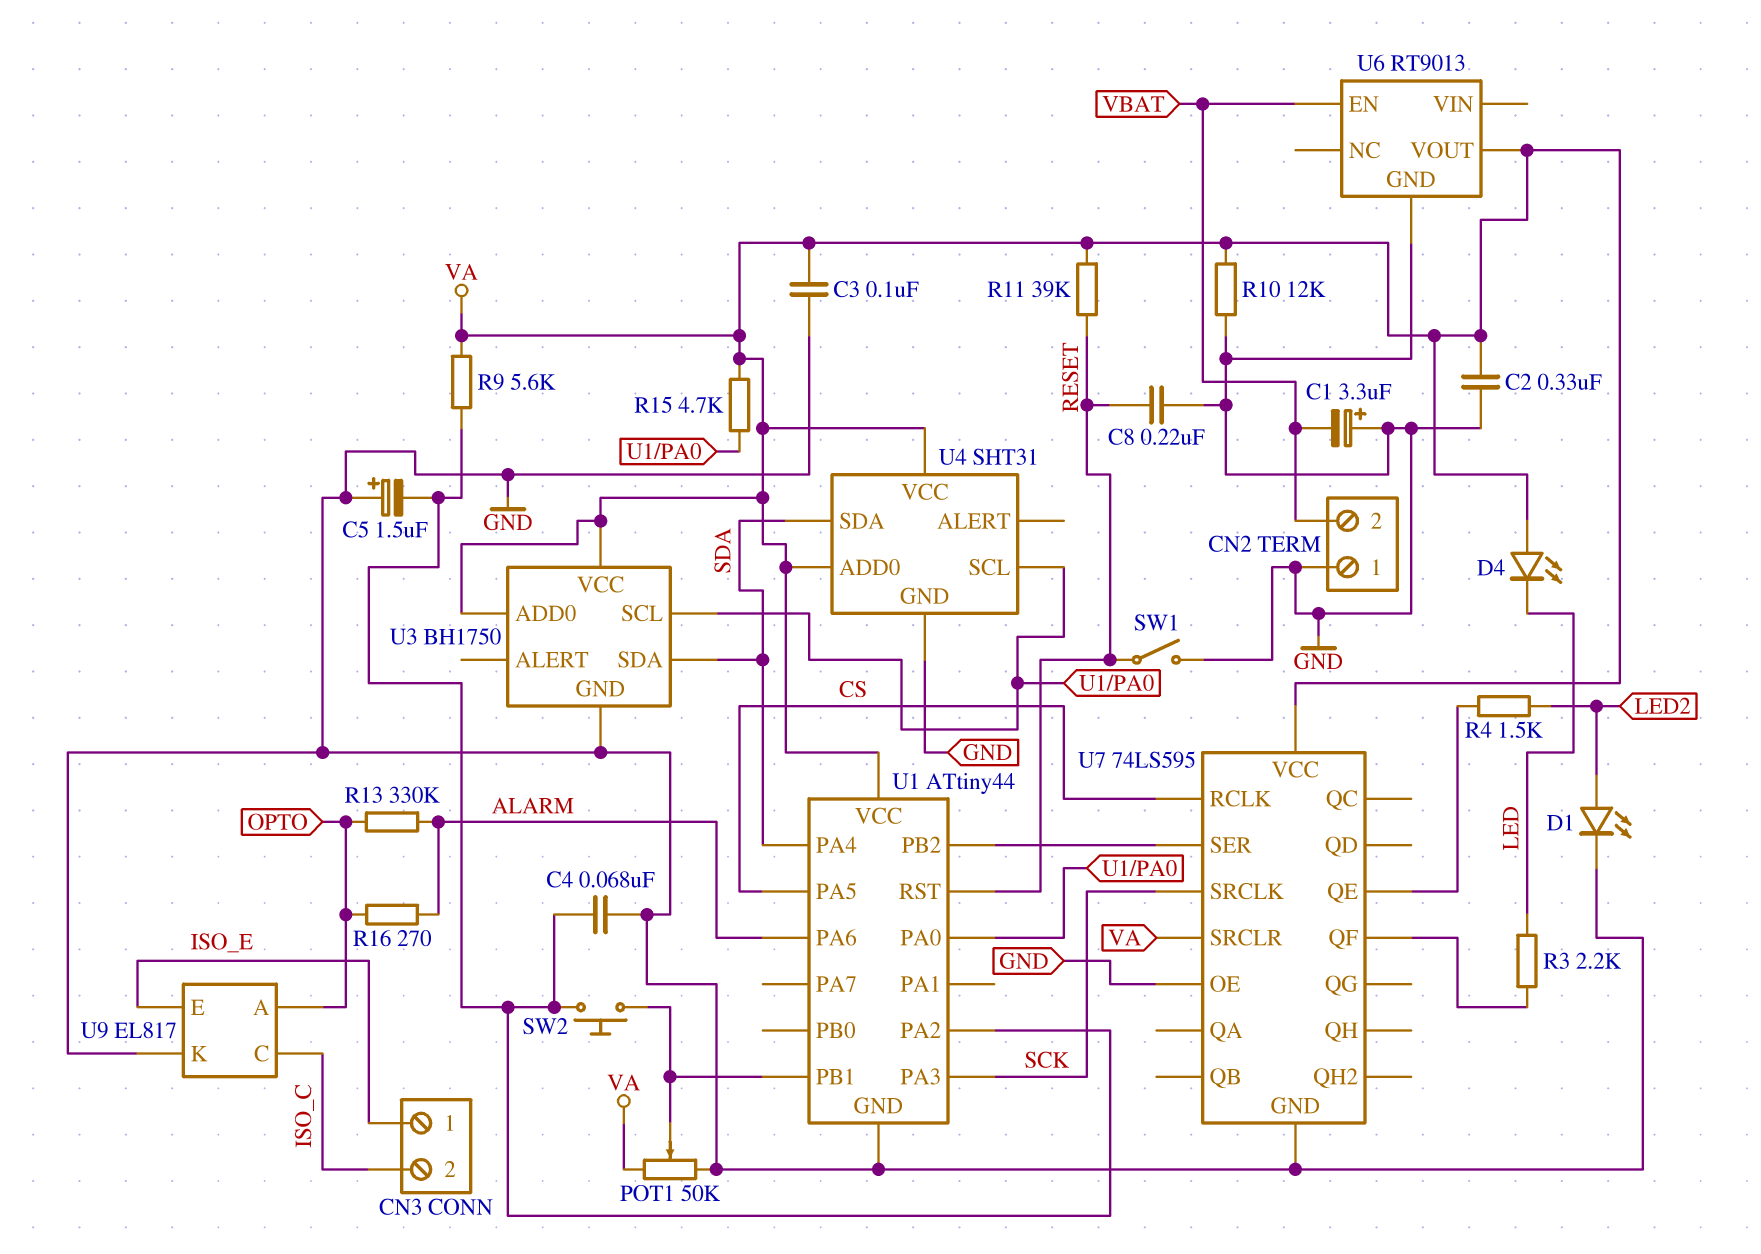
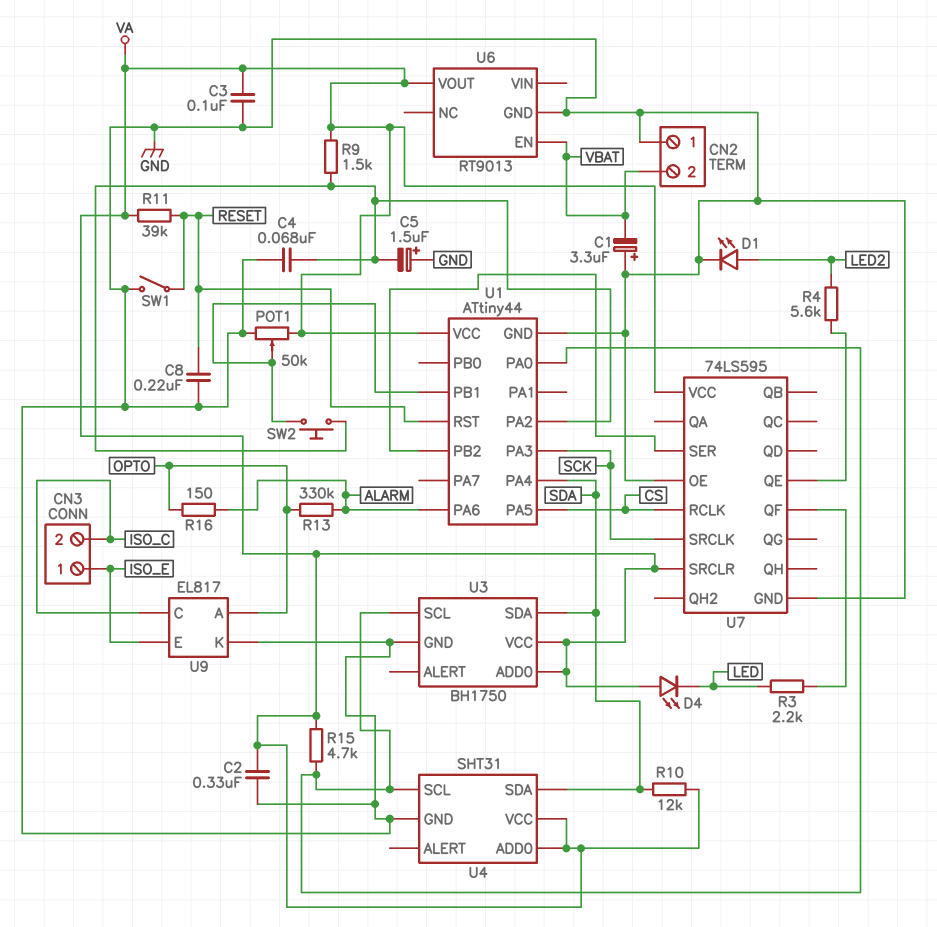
R4: 1.5k (LED2, U7/QE) -> 5.6k (LED2, U7/QE)
R9: 5.6k (U1/PA2, VA) -> 1.5k (U1/PA2, VA)
R10: 12k (GND, VA) -> 12k (SDA, VA)
R16: 270 (ALARM, OPTO) -> 150 (ALARM, OPTO)

